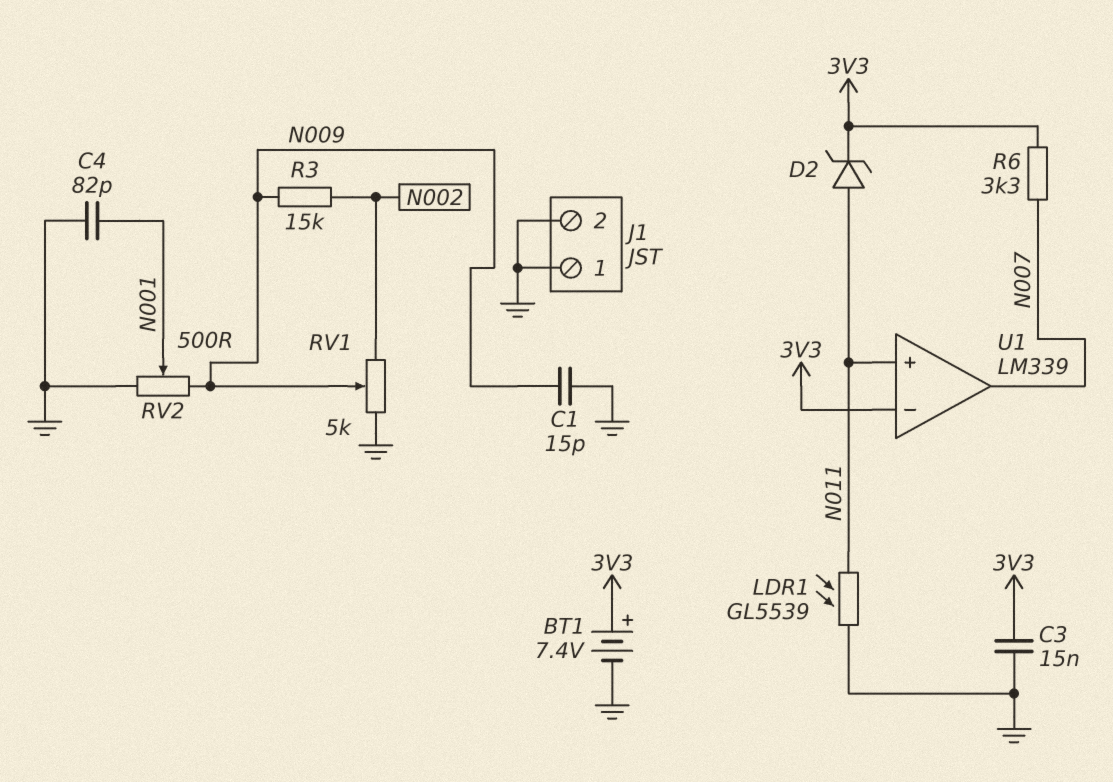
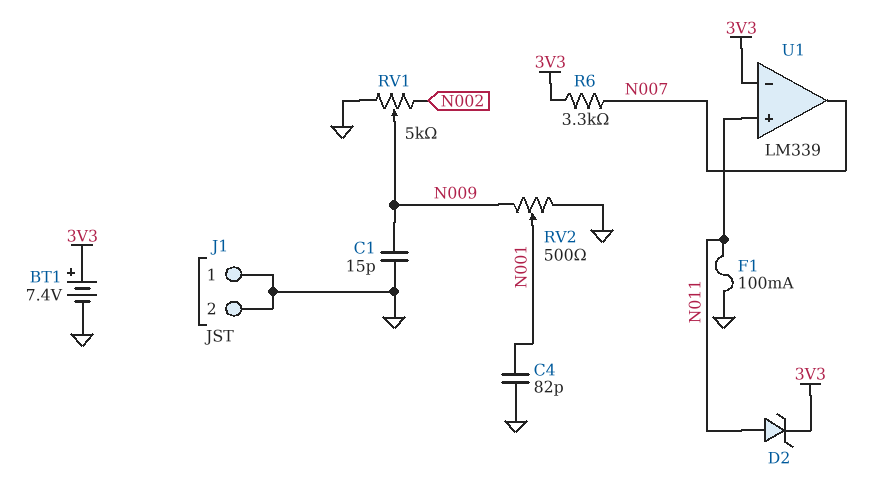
C3: 15nF (3V3, GND) -> none
F1: none -> 100mA (GND, N011)
LDR1: GL5539 (GND, N011) -> none
R3: 15k (N002, N009) -> none

